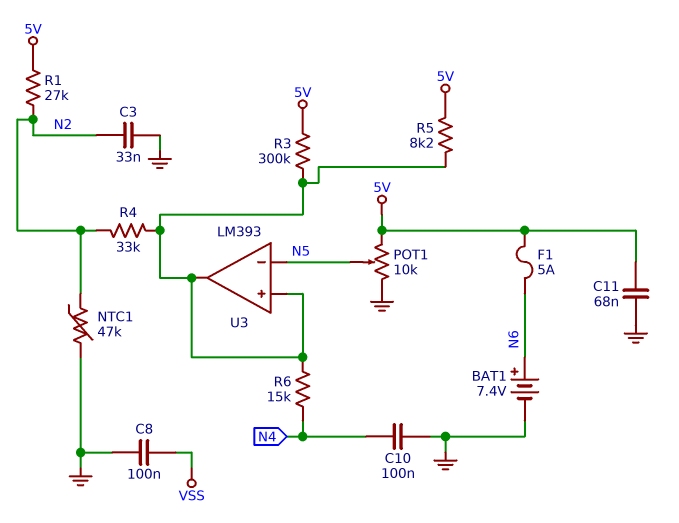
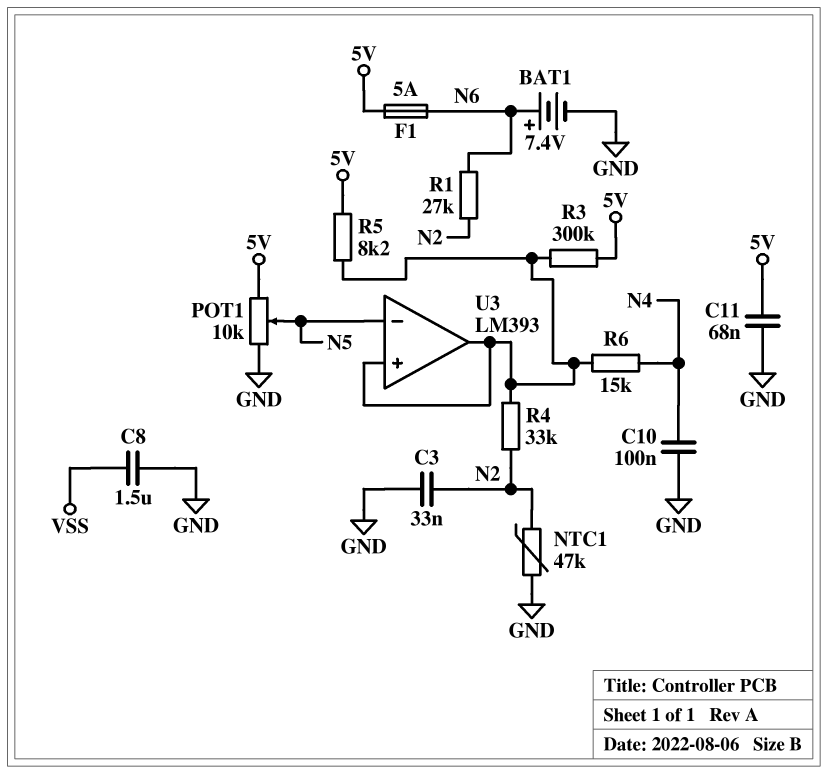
C8: 100nF (GND, VSS) -> 1.5uF (GND, VSS)
R1: 27k (5V, N2) -> 27k (N2, N6)

